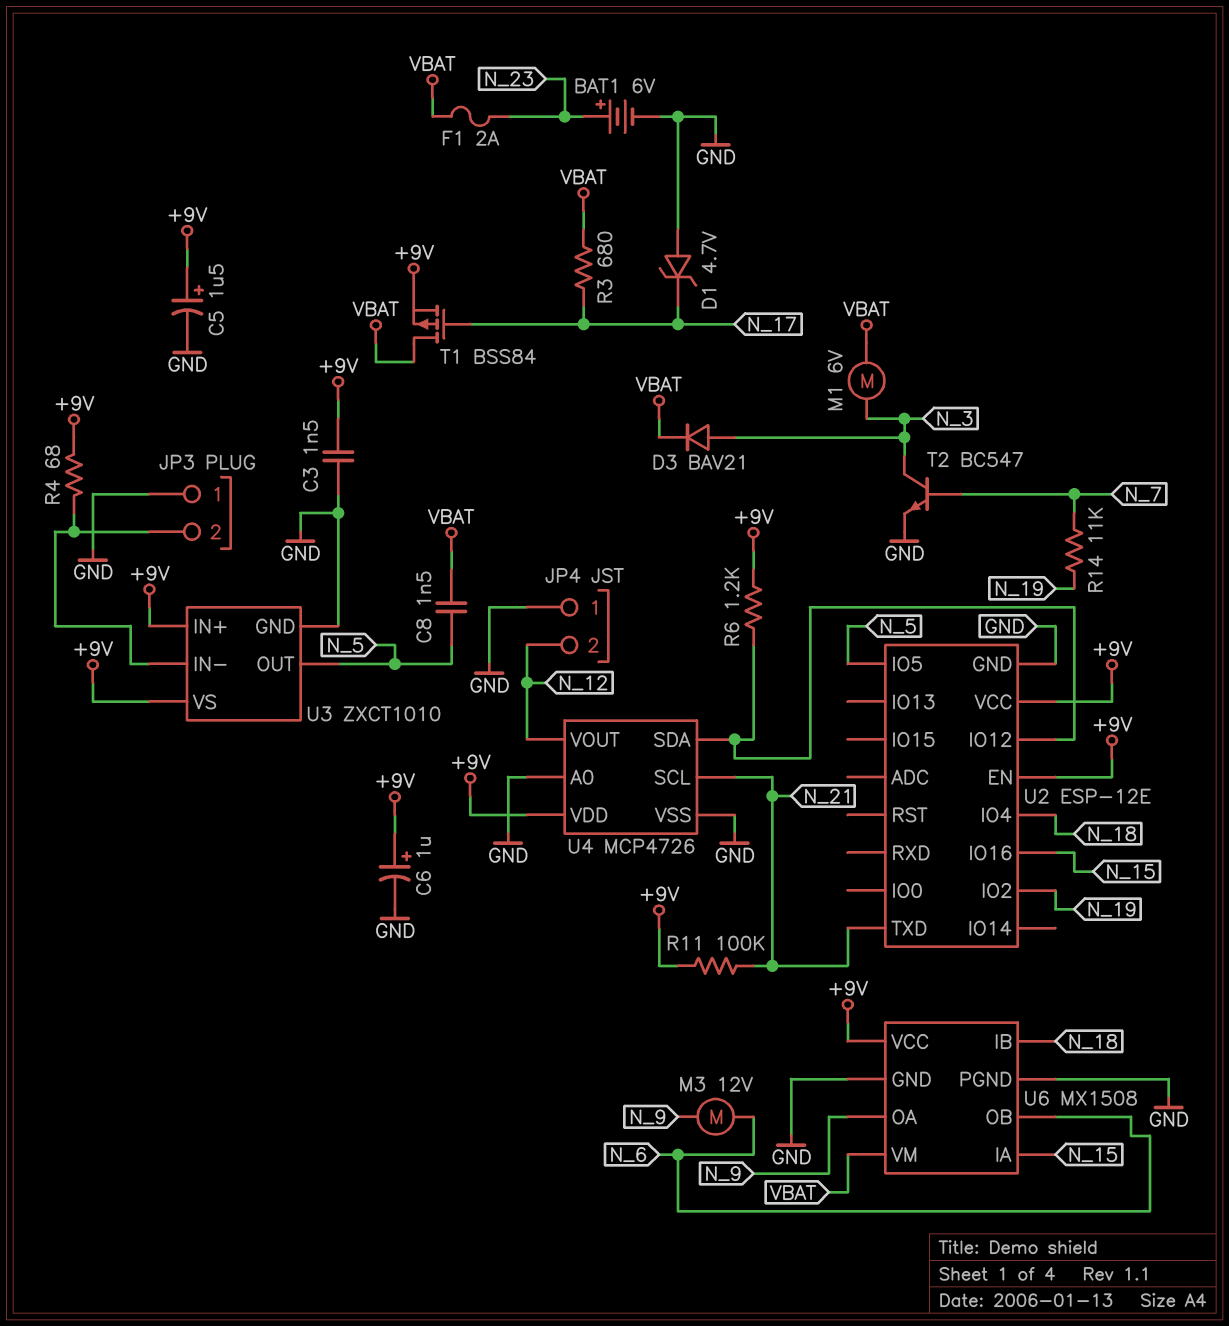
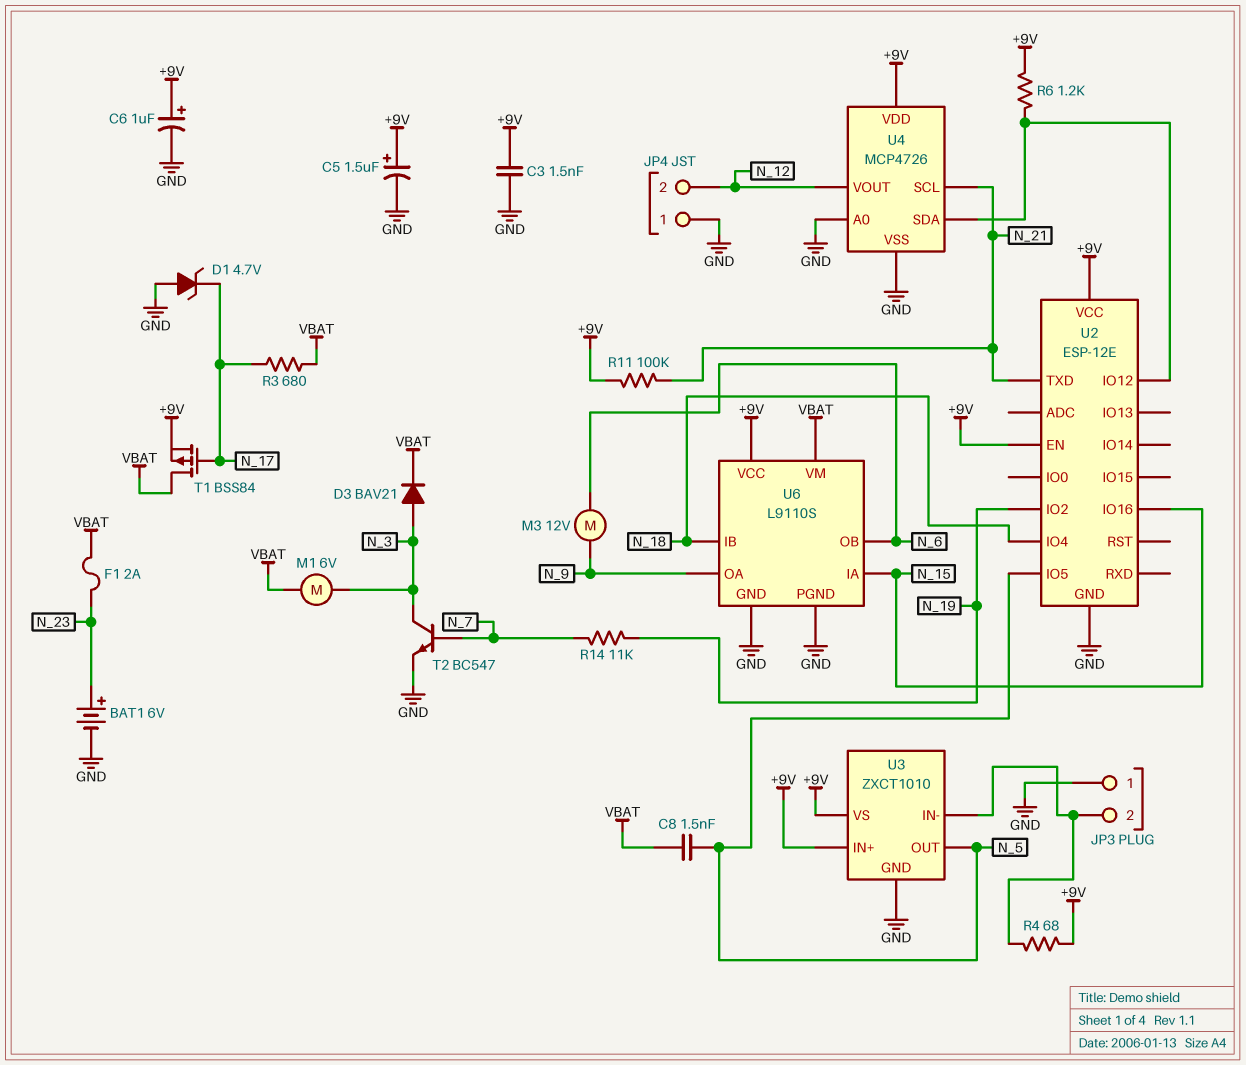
U6: MX1508 -> L9110S

